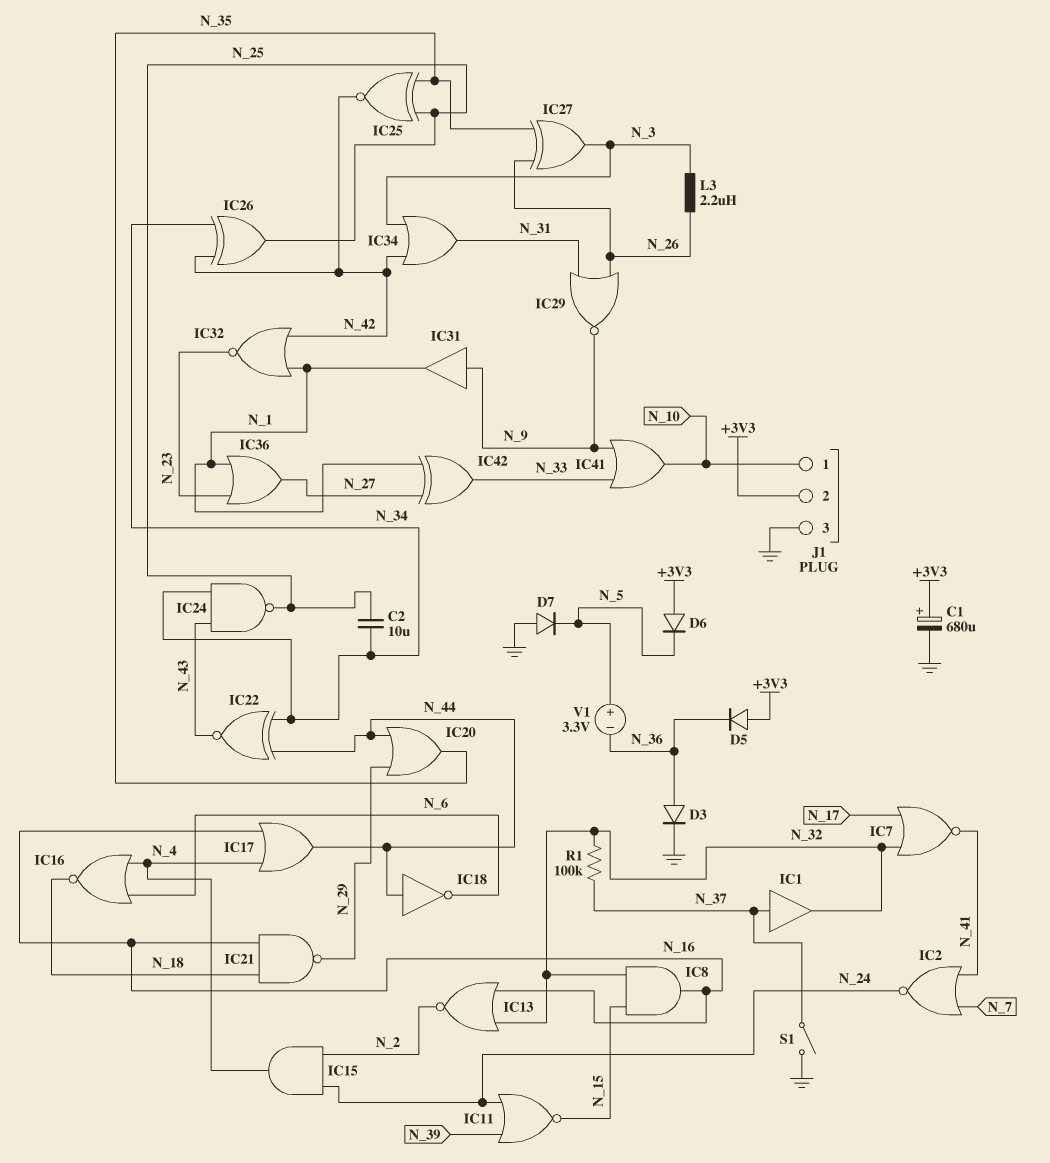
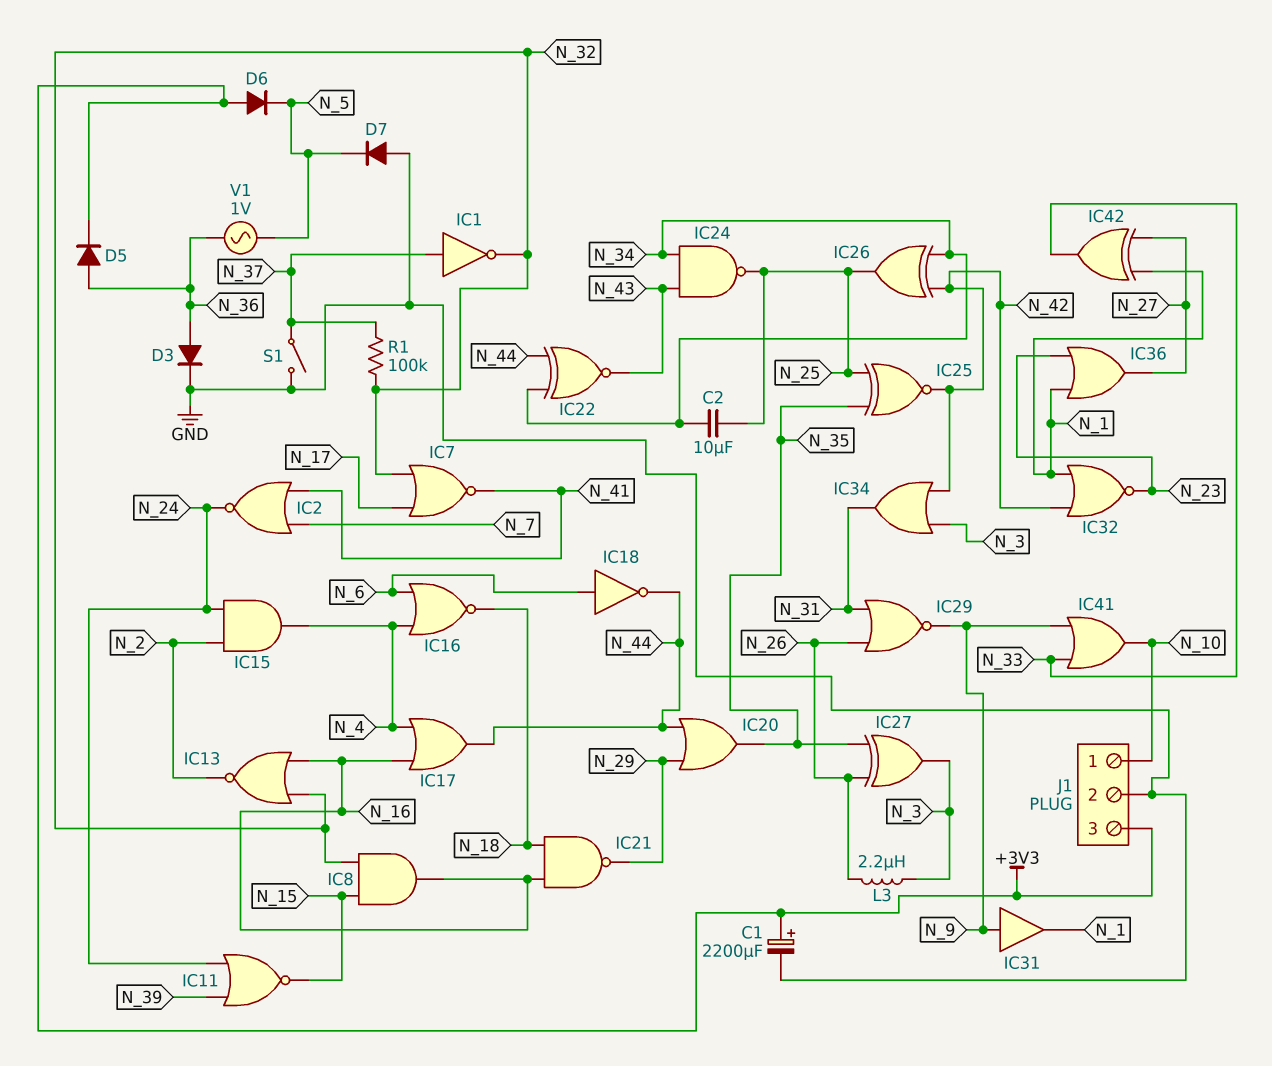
C1: 680uF (plus +3V3, minus GND) -> 2200uF (plus +3V3, minus GND)
D5: diode (A +3V3, K N_36) -> diode (A N_36, K +3V3)
IC1: buffer (in N_37, out N_32) -> NOT (in N_37, out N_32)
IC18: NOT (in N_44, out N_6) -> NOT (in N_6, out N_44)
J1 pin 2: +3V3 -> GND
J1 pin 3: GND -> +3V3
V1: 3.3V (plus N_5, minus N_36) -> AC 1V (N_5, N_36)

